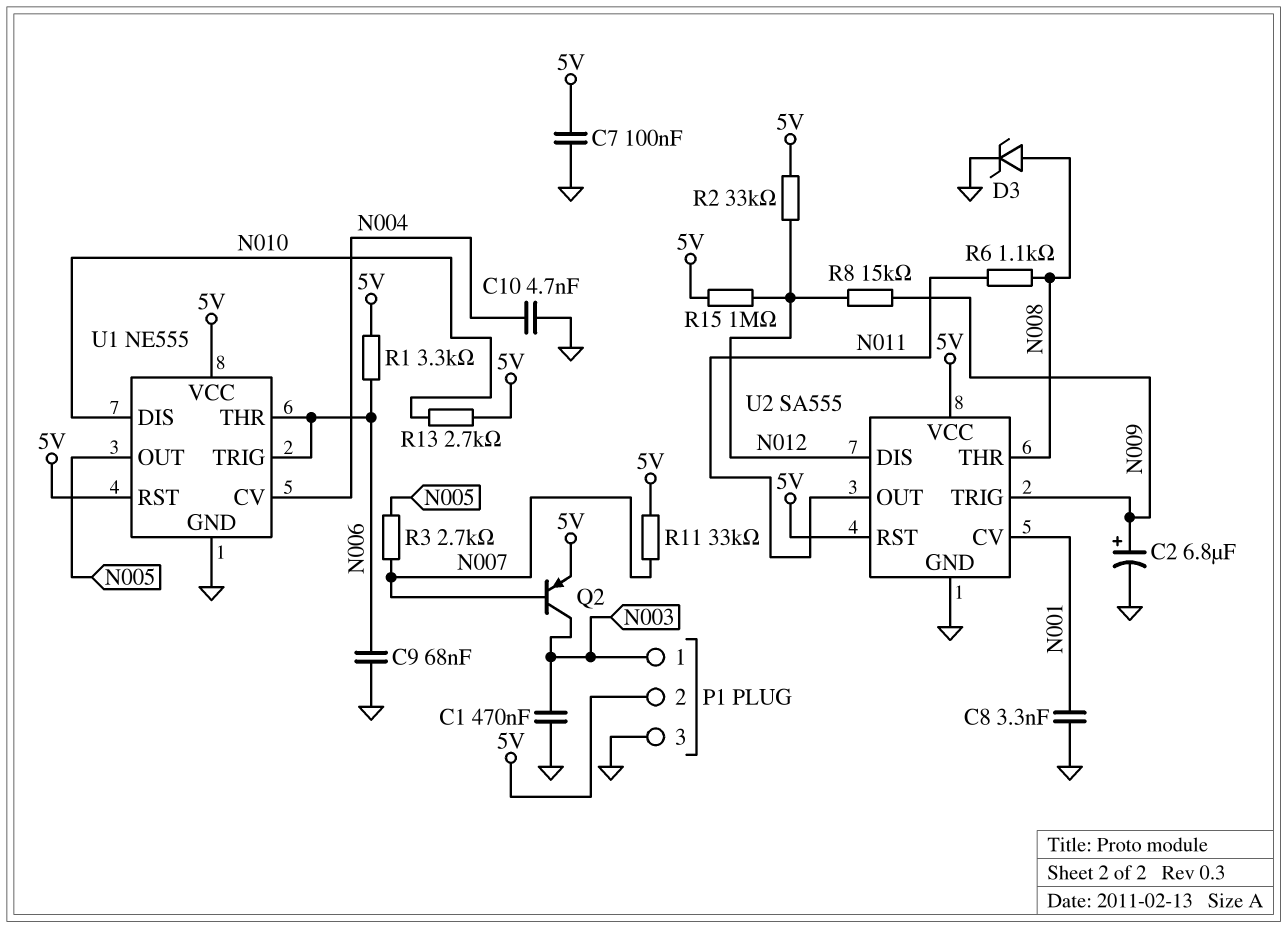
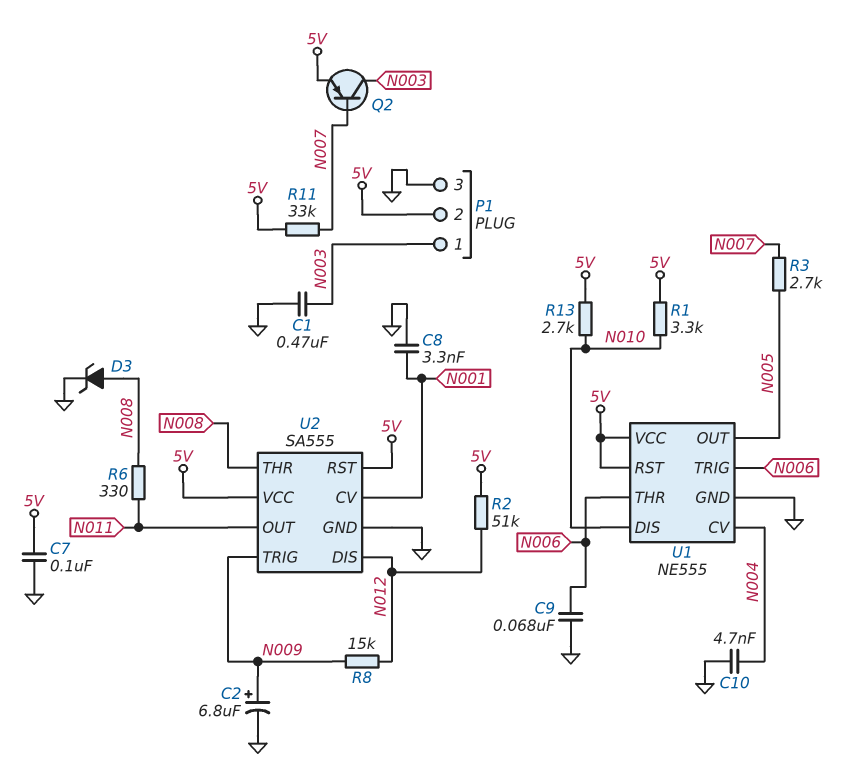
R1: 3.3k (5V, N006) -> 3.3k (5V, N010)
R2: 33k (5V, N012) -> 51k (5V, N012)
R6: 1.1k (N008, N011) -> 330 (N008, N011)
R15: 1M (5V, N012) -> none

